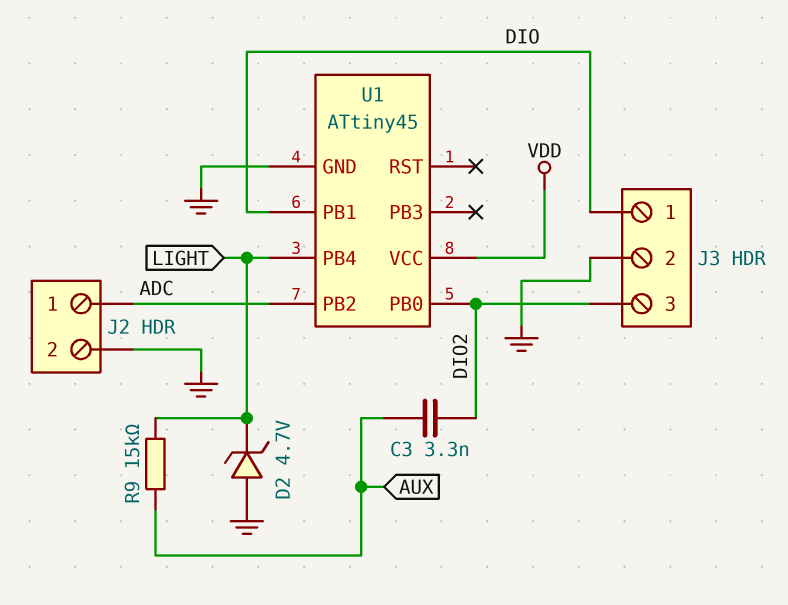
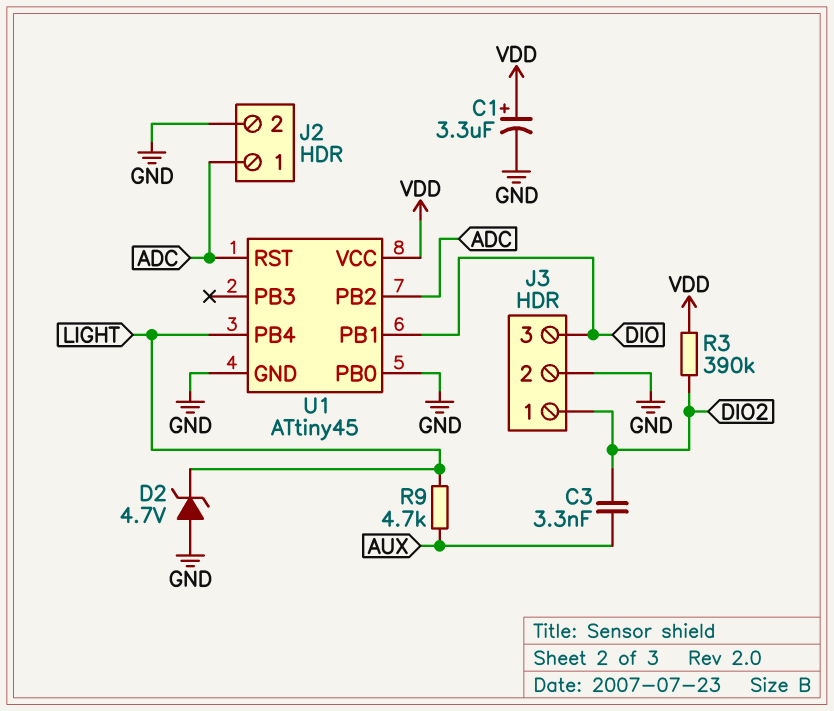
C1: none -> 3.3uF (plus VDD, minus GND)
J3 pin 1: DIO -> DIO2
J3 pin 3: DIO2 -> DIO
R3: none -> 390k (DIO2, VDD)
R9: 15k (AUX, LIGHT) -> 4.7k (AUX, LIGHT)
U1 pin PB0: DIO2 -> GND
U1 pin RST: none -> ADC

